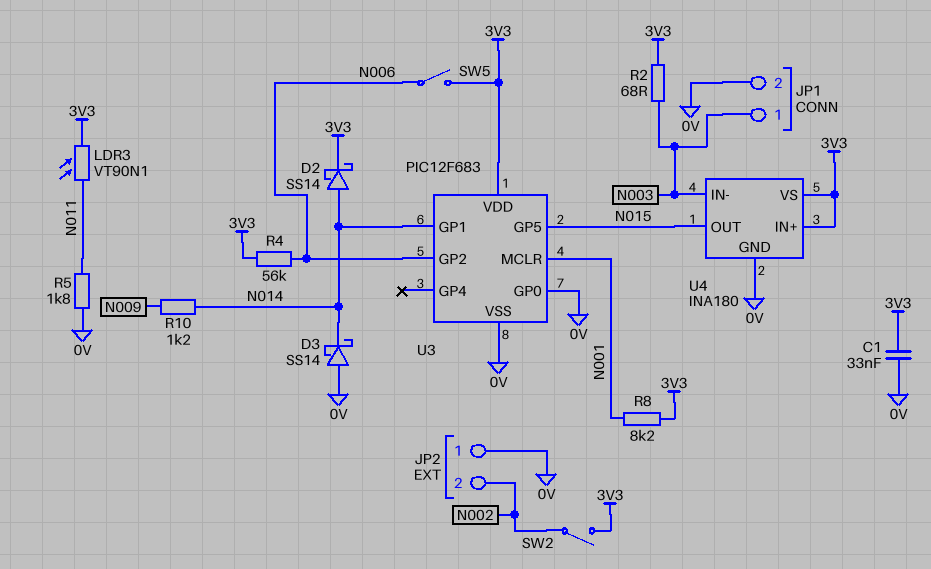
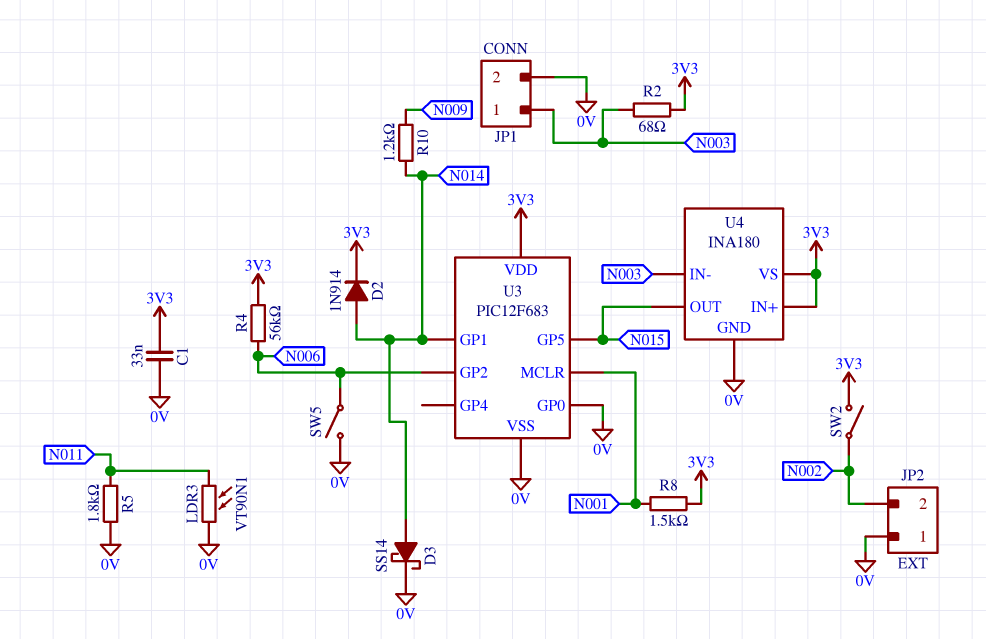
D2: schottky SS14 (A N014, K 3V3) -> diode 1N914 (A N014, K 3V3)
D3: schottky SS14 (A 0V, K N014) -> schottky SS14 (A N014, K 0V)
LDR3: VT90N1 (3V3, N011) -> VT90N1 (0V, N011)
R8: 8.2k (3V3, N001) -> 1.5k (3V3, N001)
SW5: switch (3V3, N006) -> switch (0V, N006)

